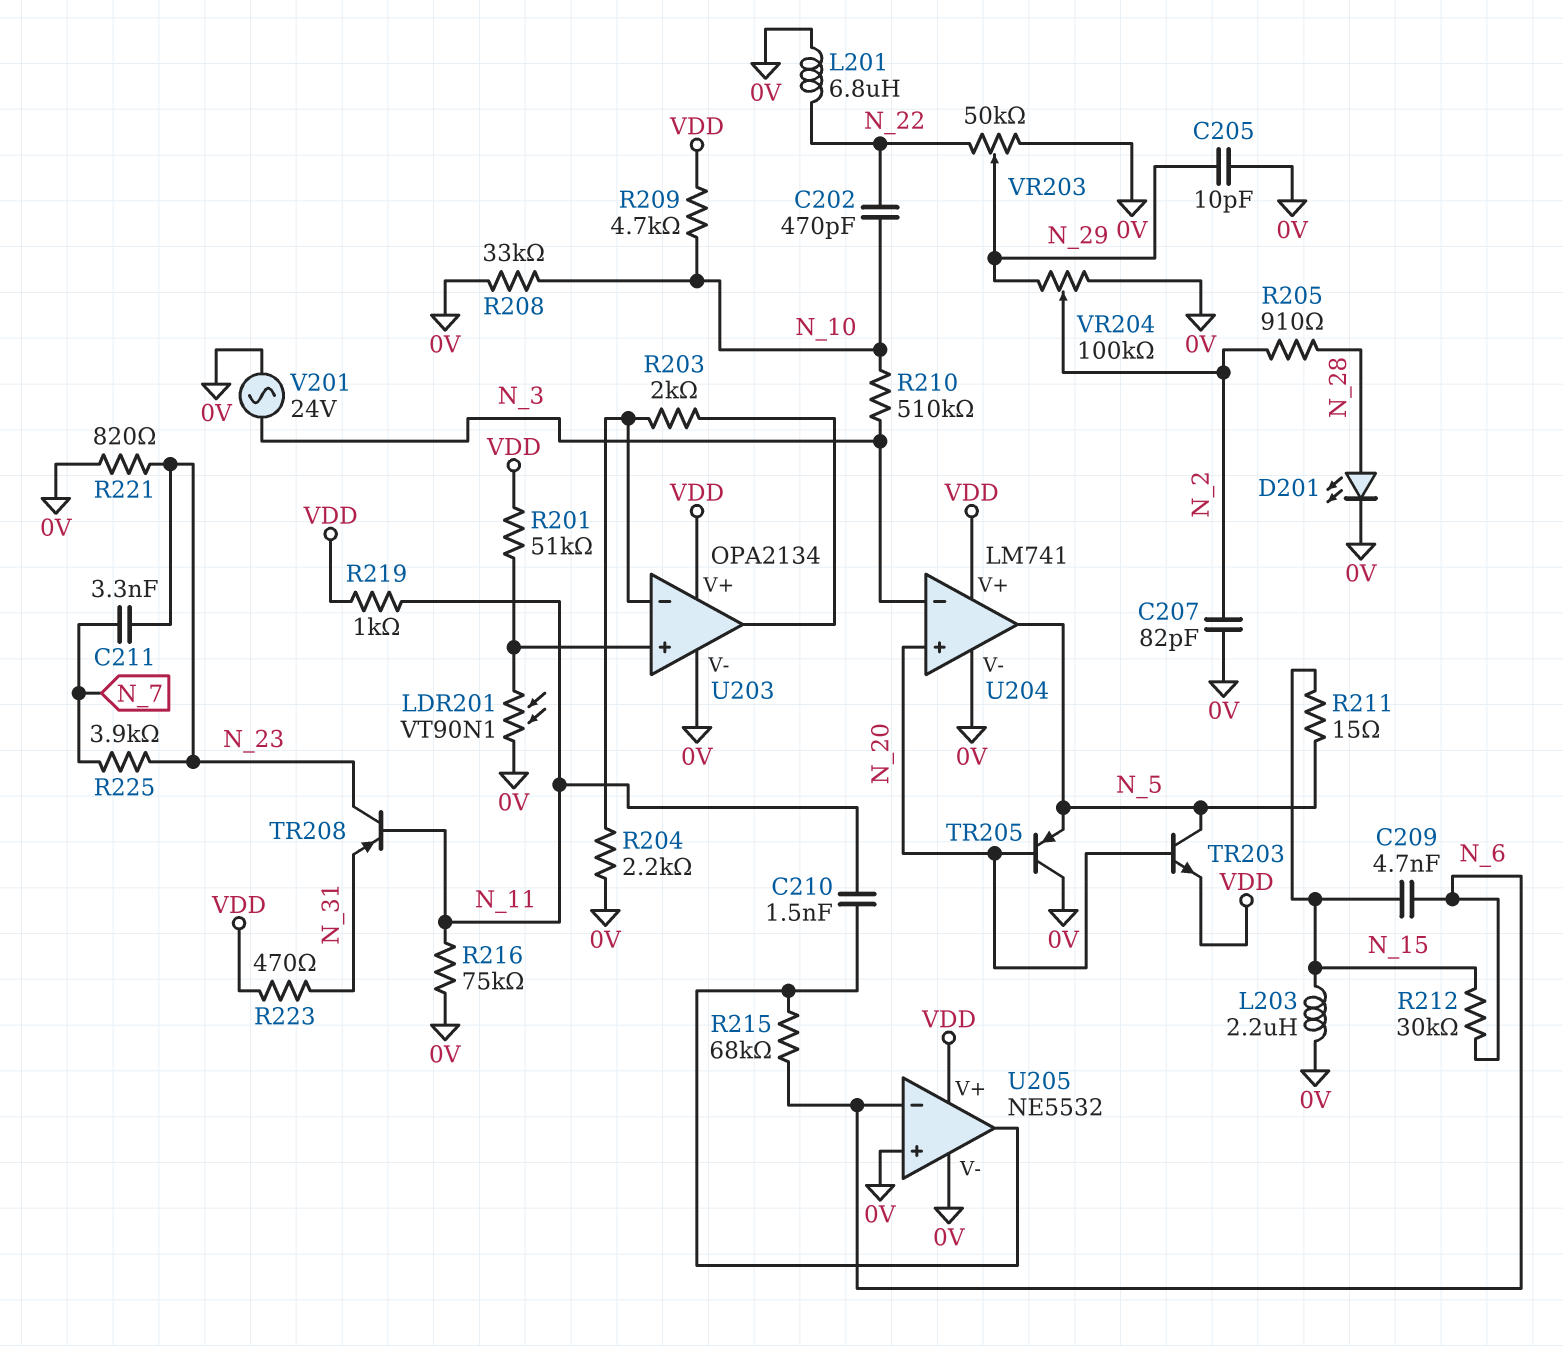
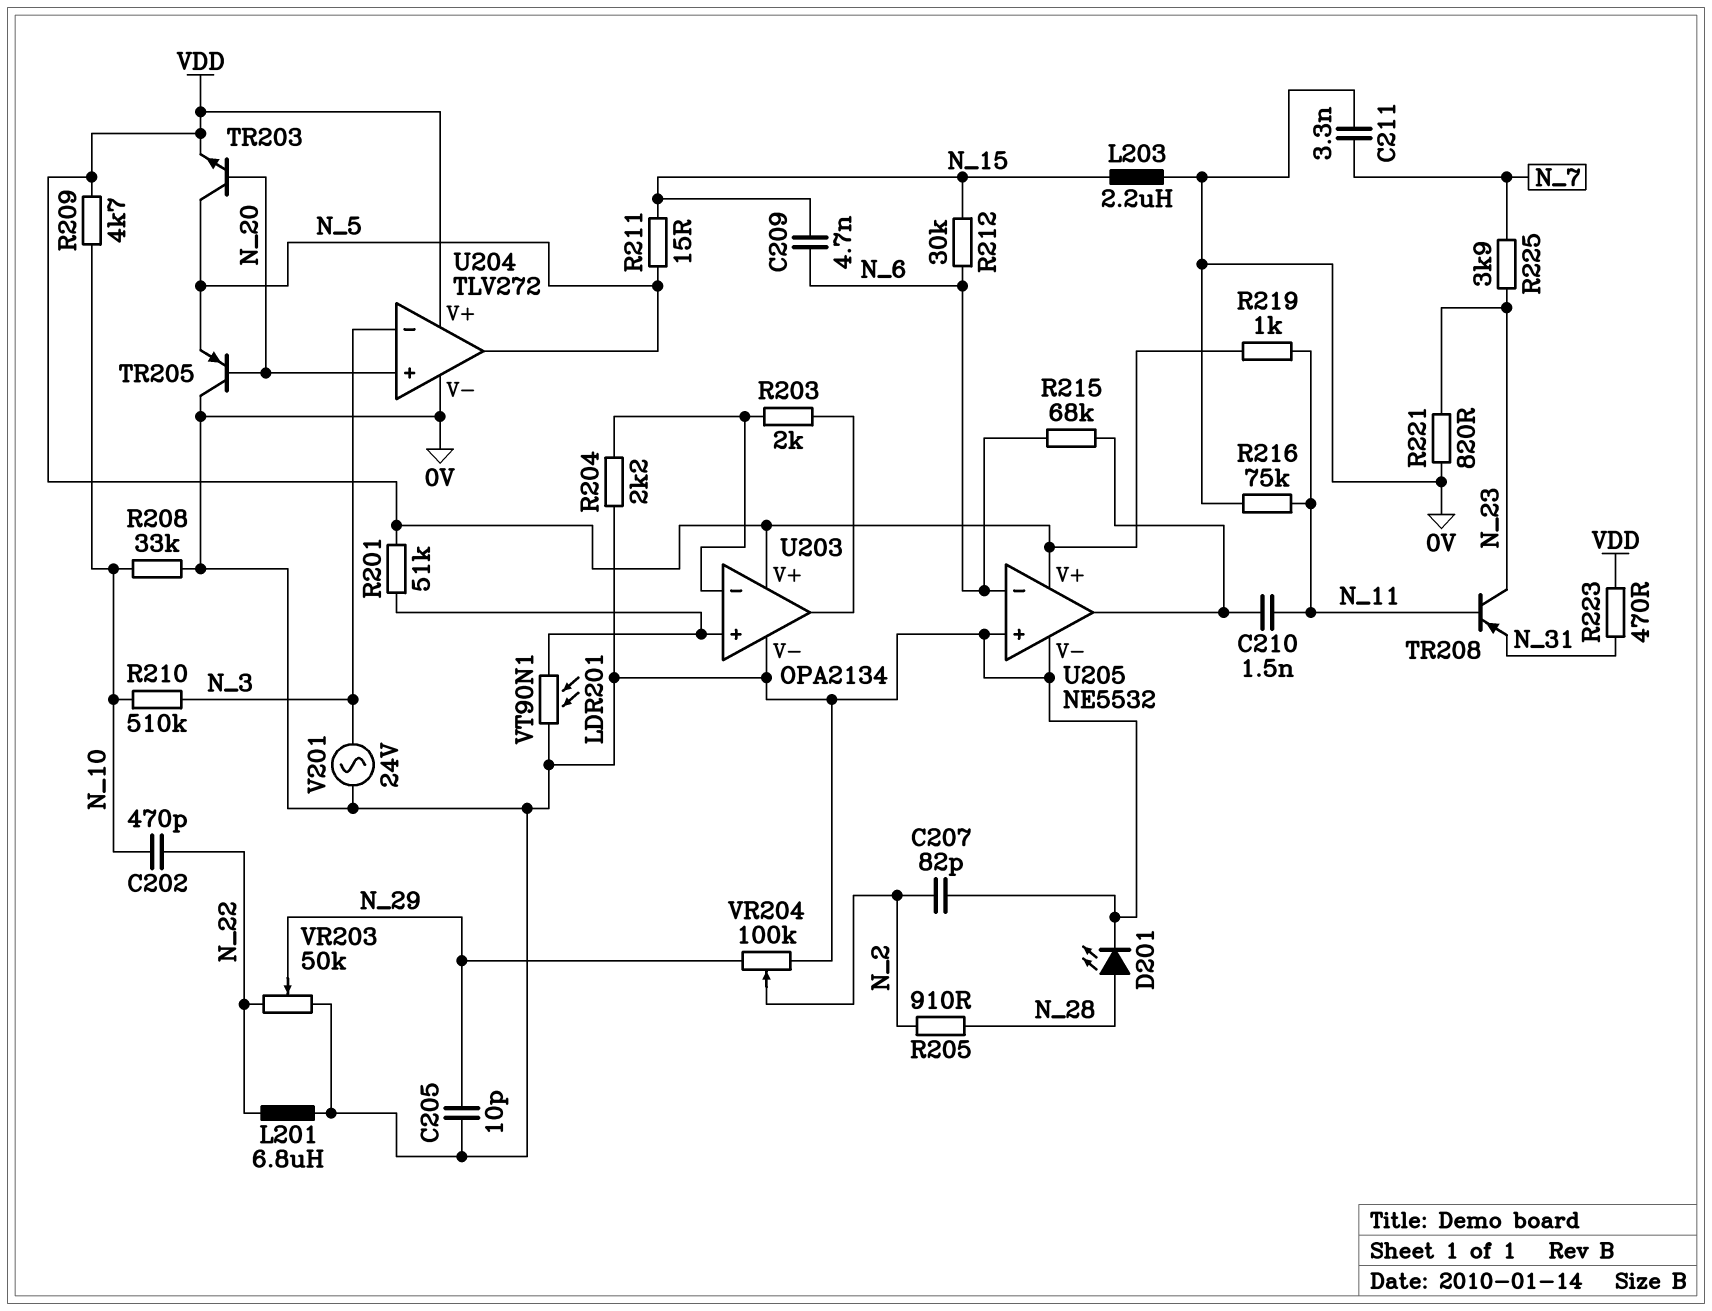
C211: 3.3nF (N_7, N_23) -> 3.3nF (0V, N_7)
U204: LM741 -> TLV272

